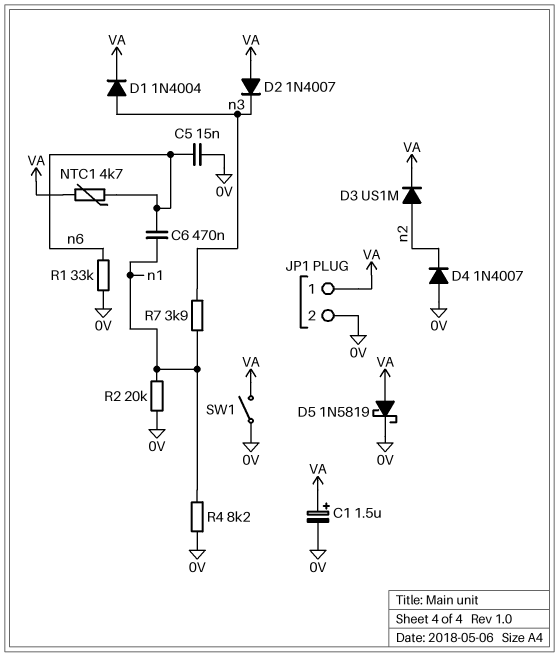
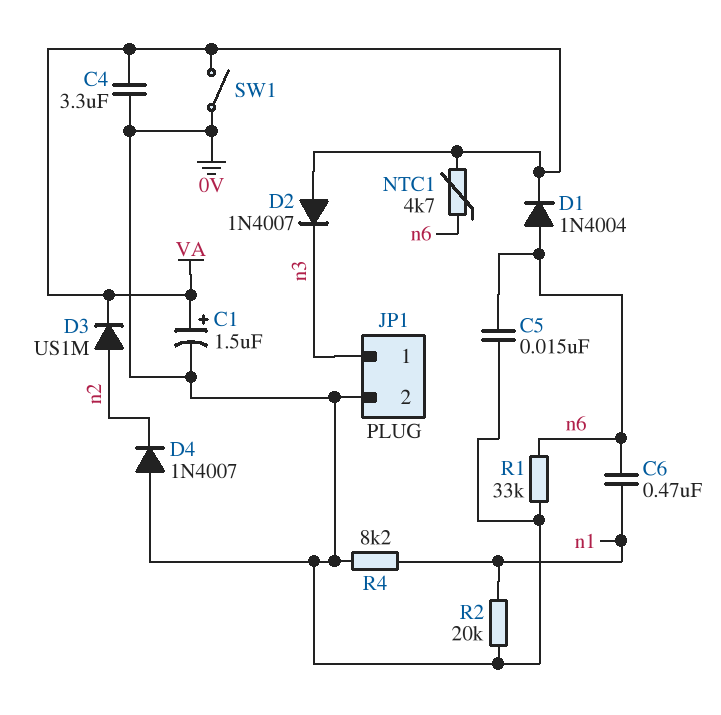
C4: none -> 3.3uF (0V, VA)
D1: diode 1N4004 (A n3, K VA) -> diode 1N4004 (A n6, K VA)
D5: schottky 1N5819 (A VA, K 0V) -> none
JP1 pin 1: VA -> n3
R7: 3.9k (n1, n3) -> none

